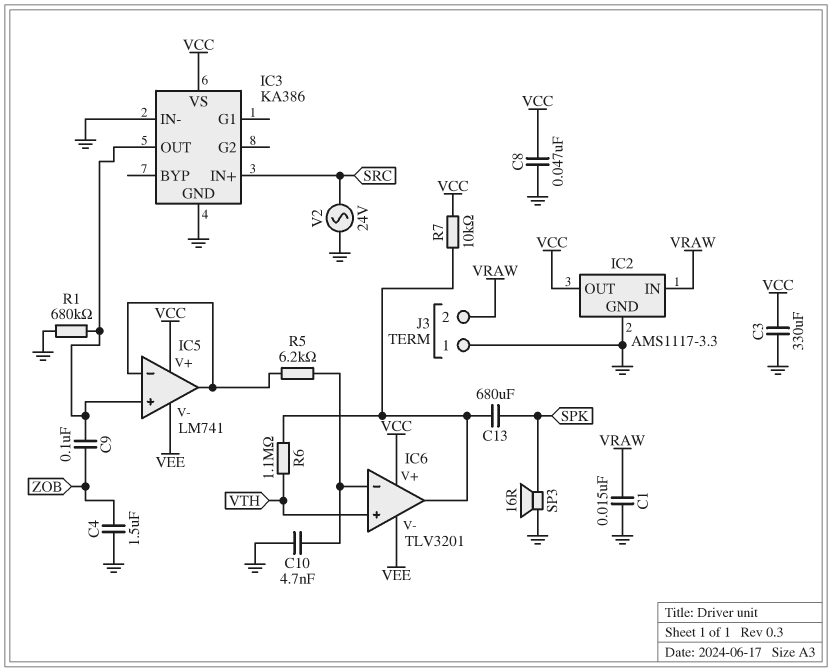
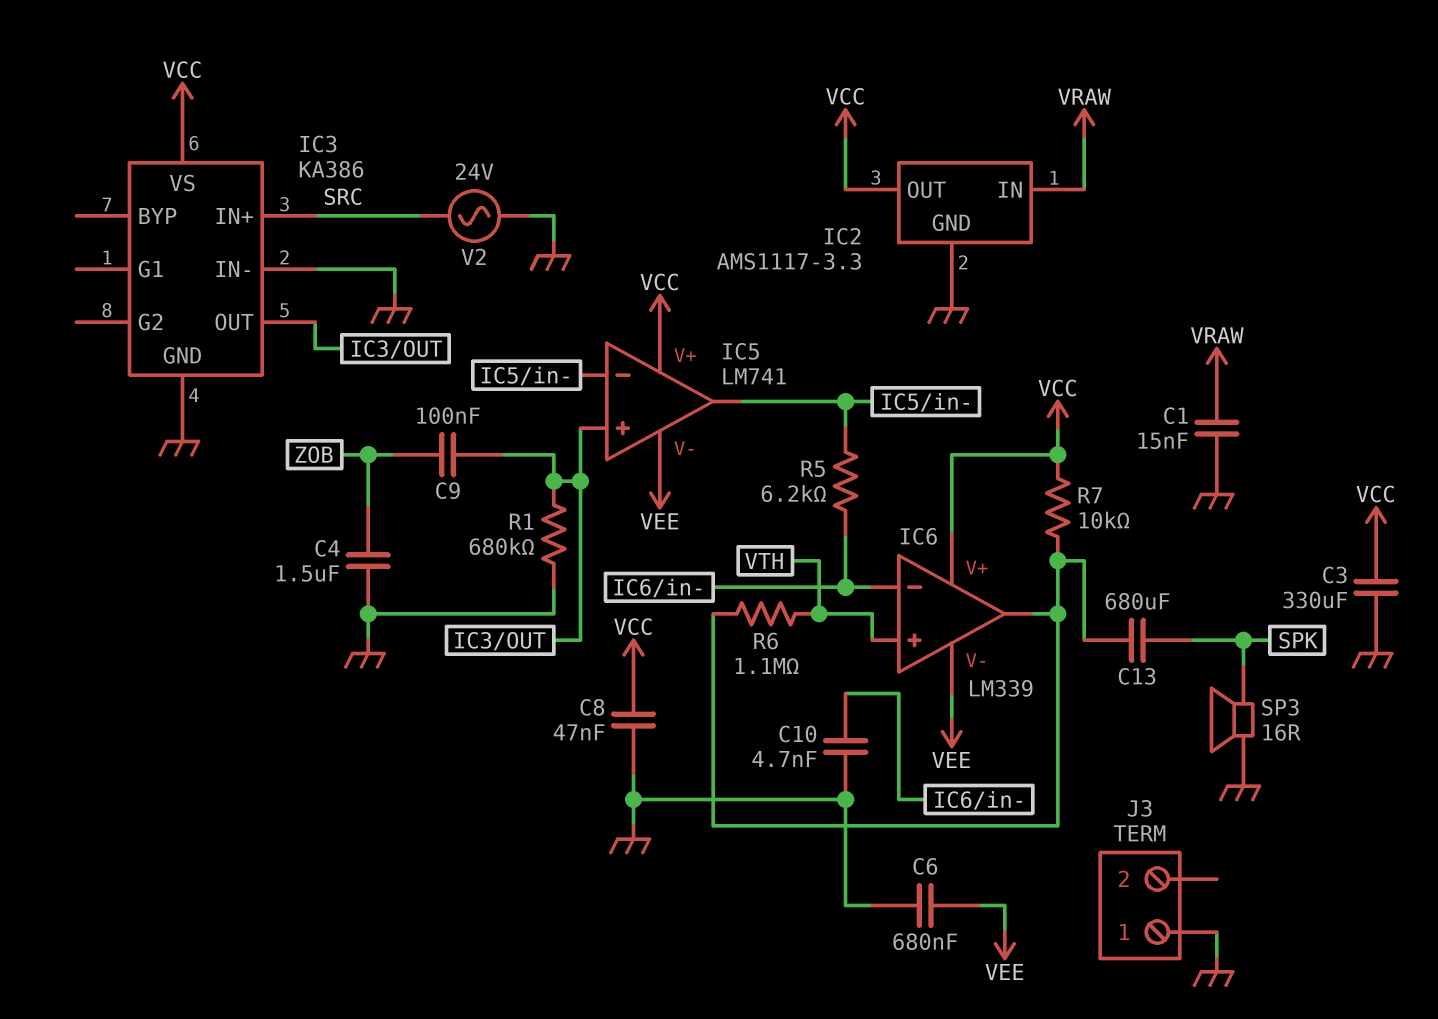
C6: none -> 680nF (GND, VEE)
IC6: TLV3201 -> LM339
J3 pin 2: VRAW -> none

